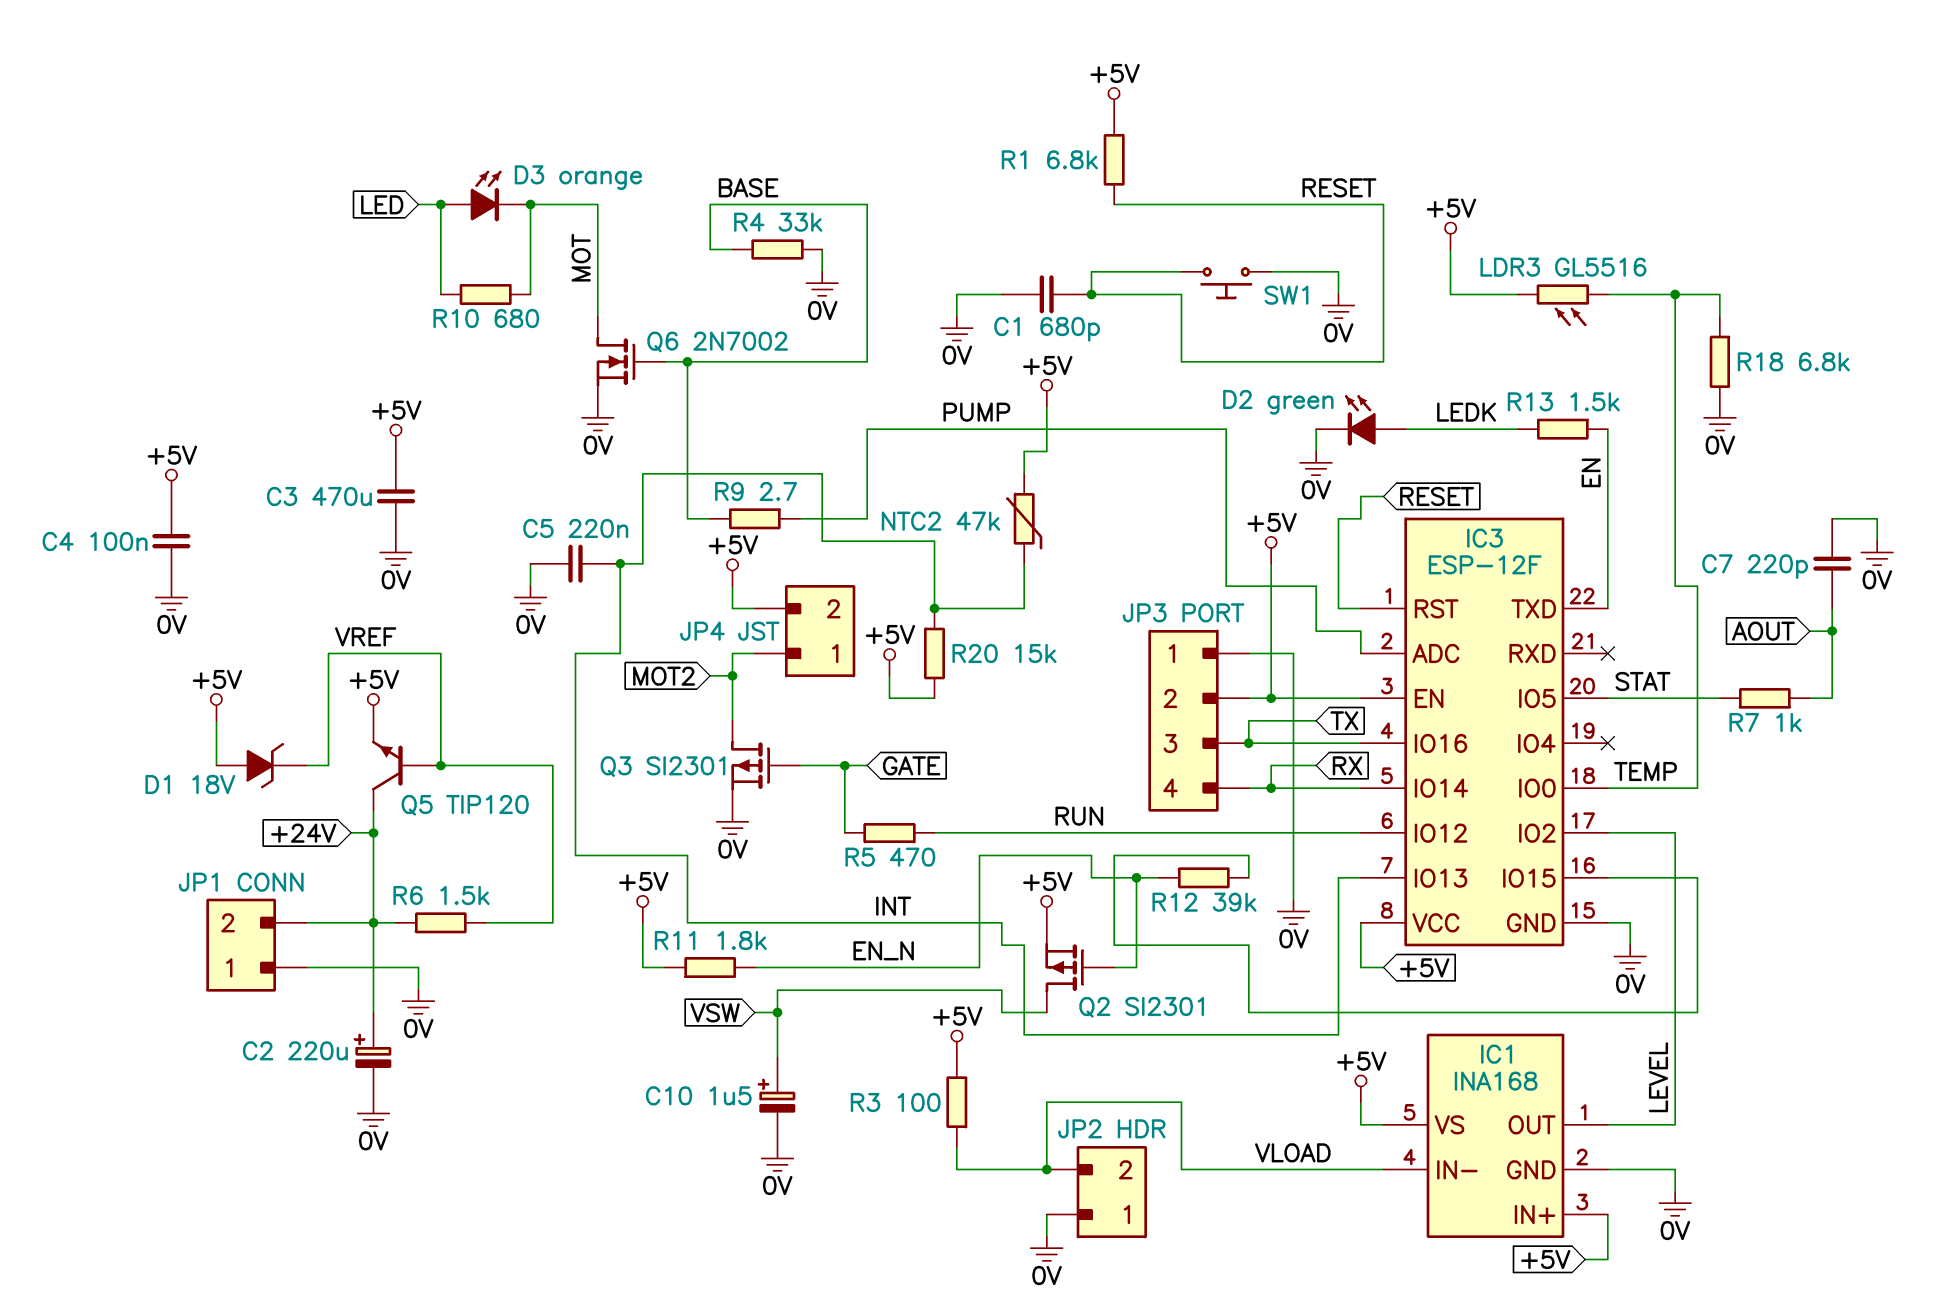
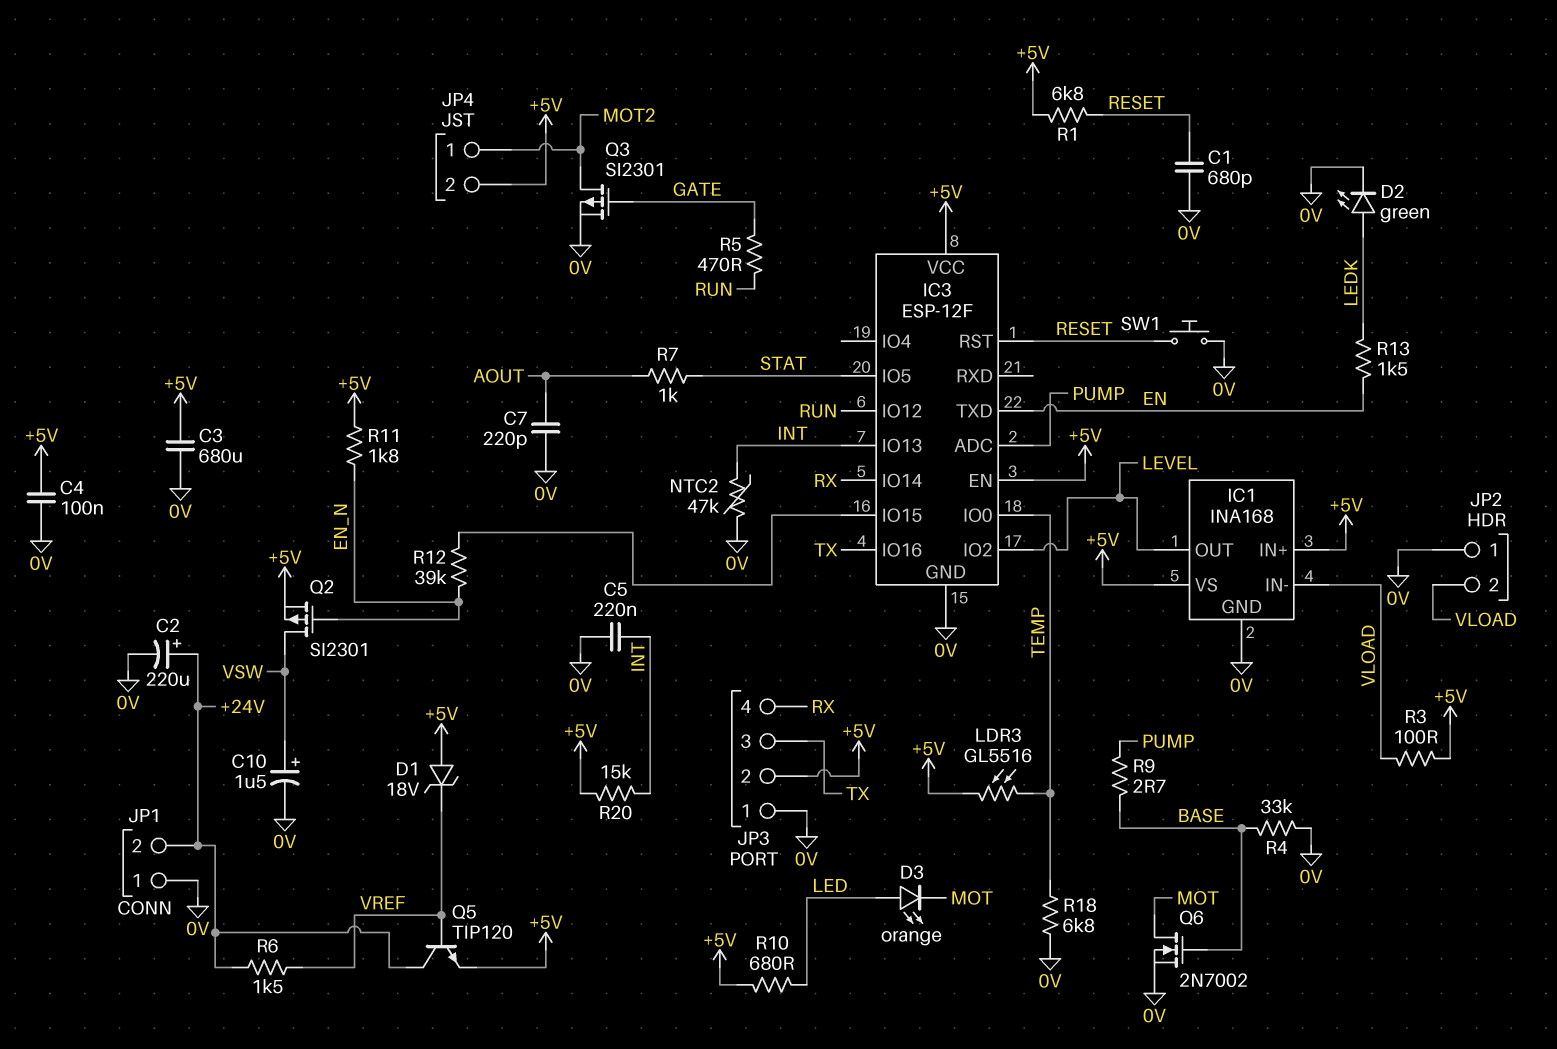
C3: 470uF (+5V, 0V) -> 680uF (+5V, 0V)
NTC2: 47k (+5V, INT) -> 47k (0V, INT)
R10: 680 (LED, MOT) -> 680 (+5V, LED)

